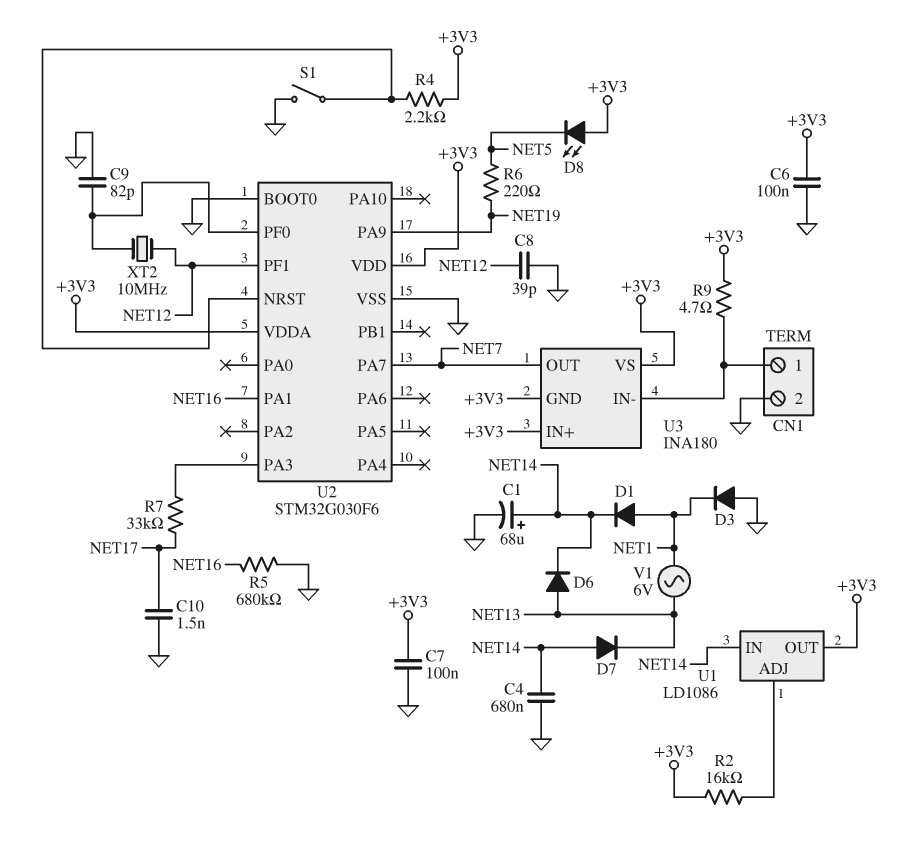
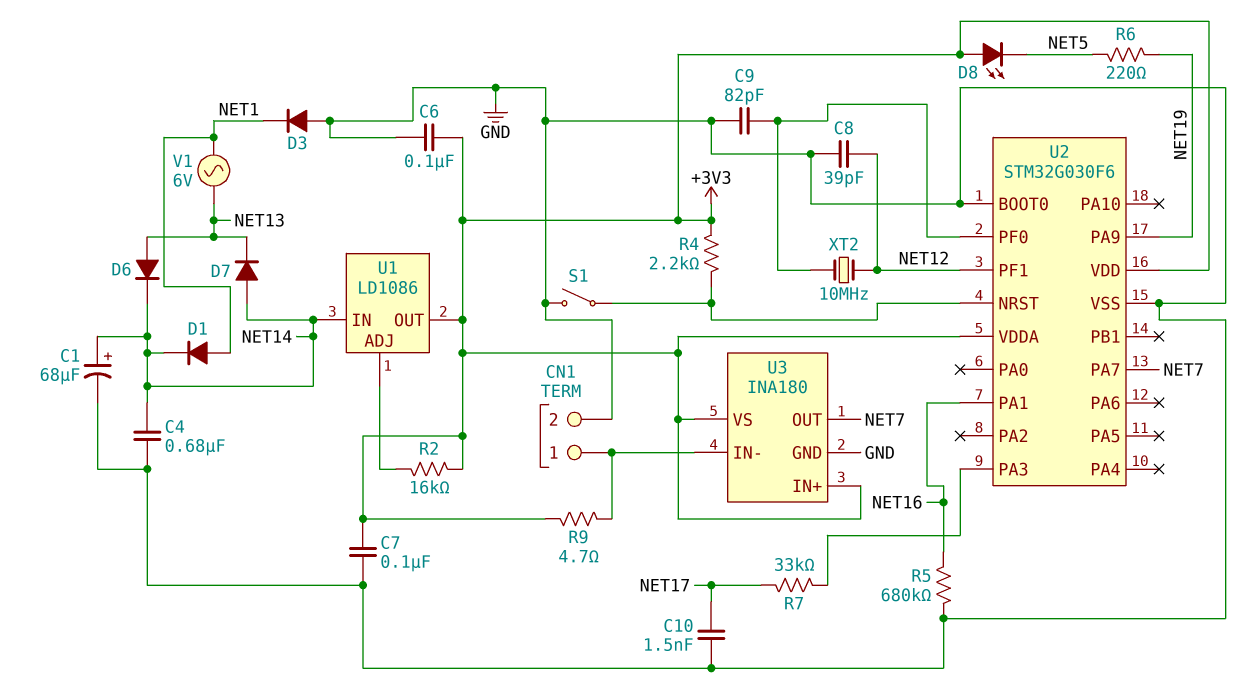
U3 pin GND: +3V3 -> GND

